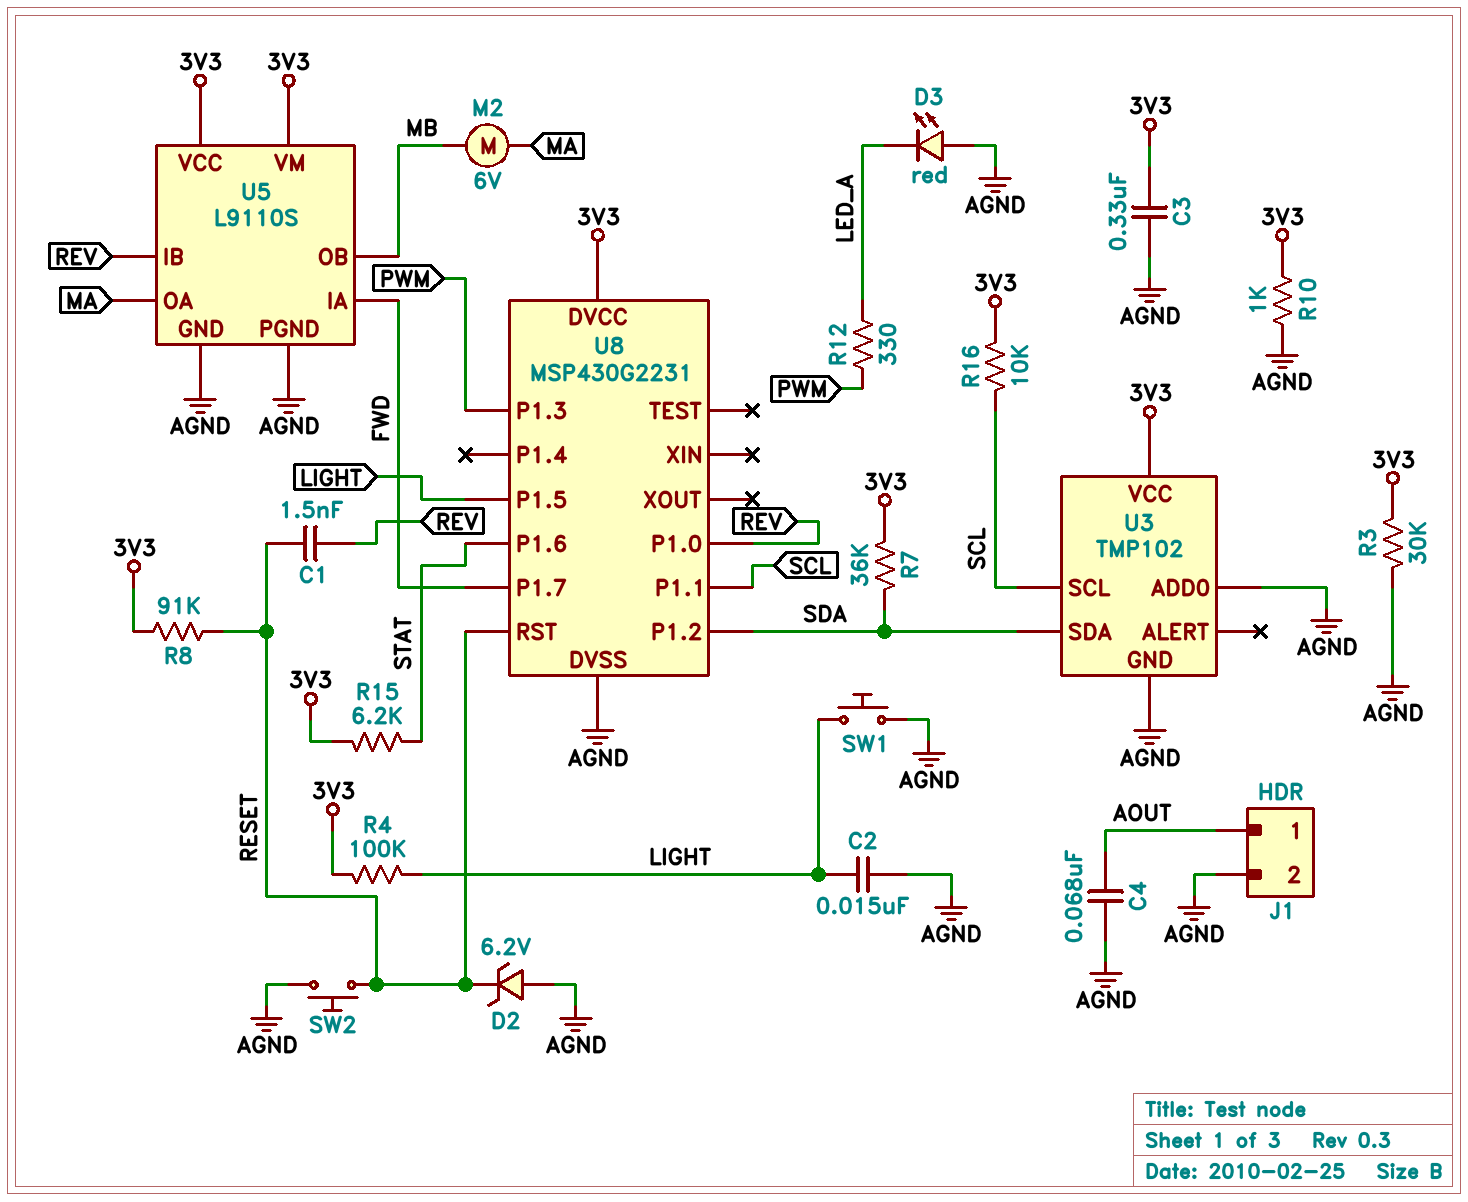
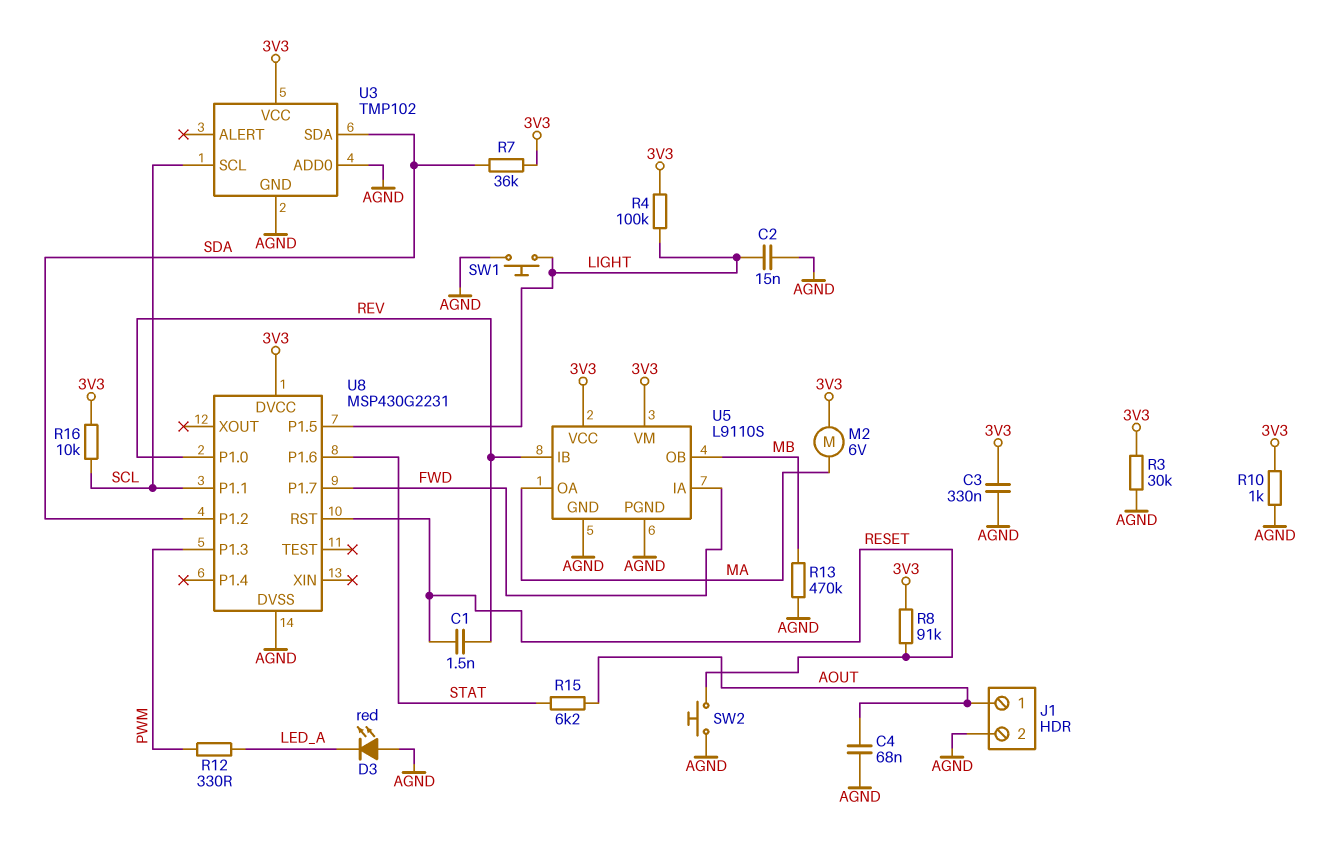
D2: zener 6.2V (A AGND, K RESET) -> none
M2: motor 6V (MA, MB) -> motor 6V (3V3, MA)
R13: none -> 470k (AGND, MB)
R15: 6.2k (3V3, STAT) -> 6.2k (AOUT, STAT)

